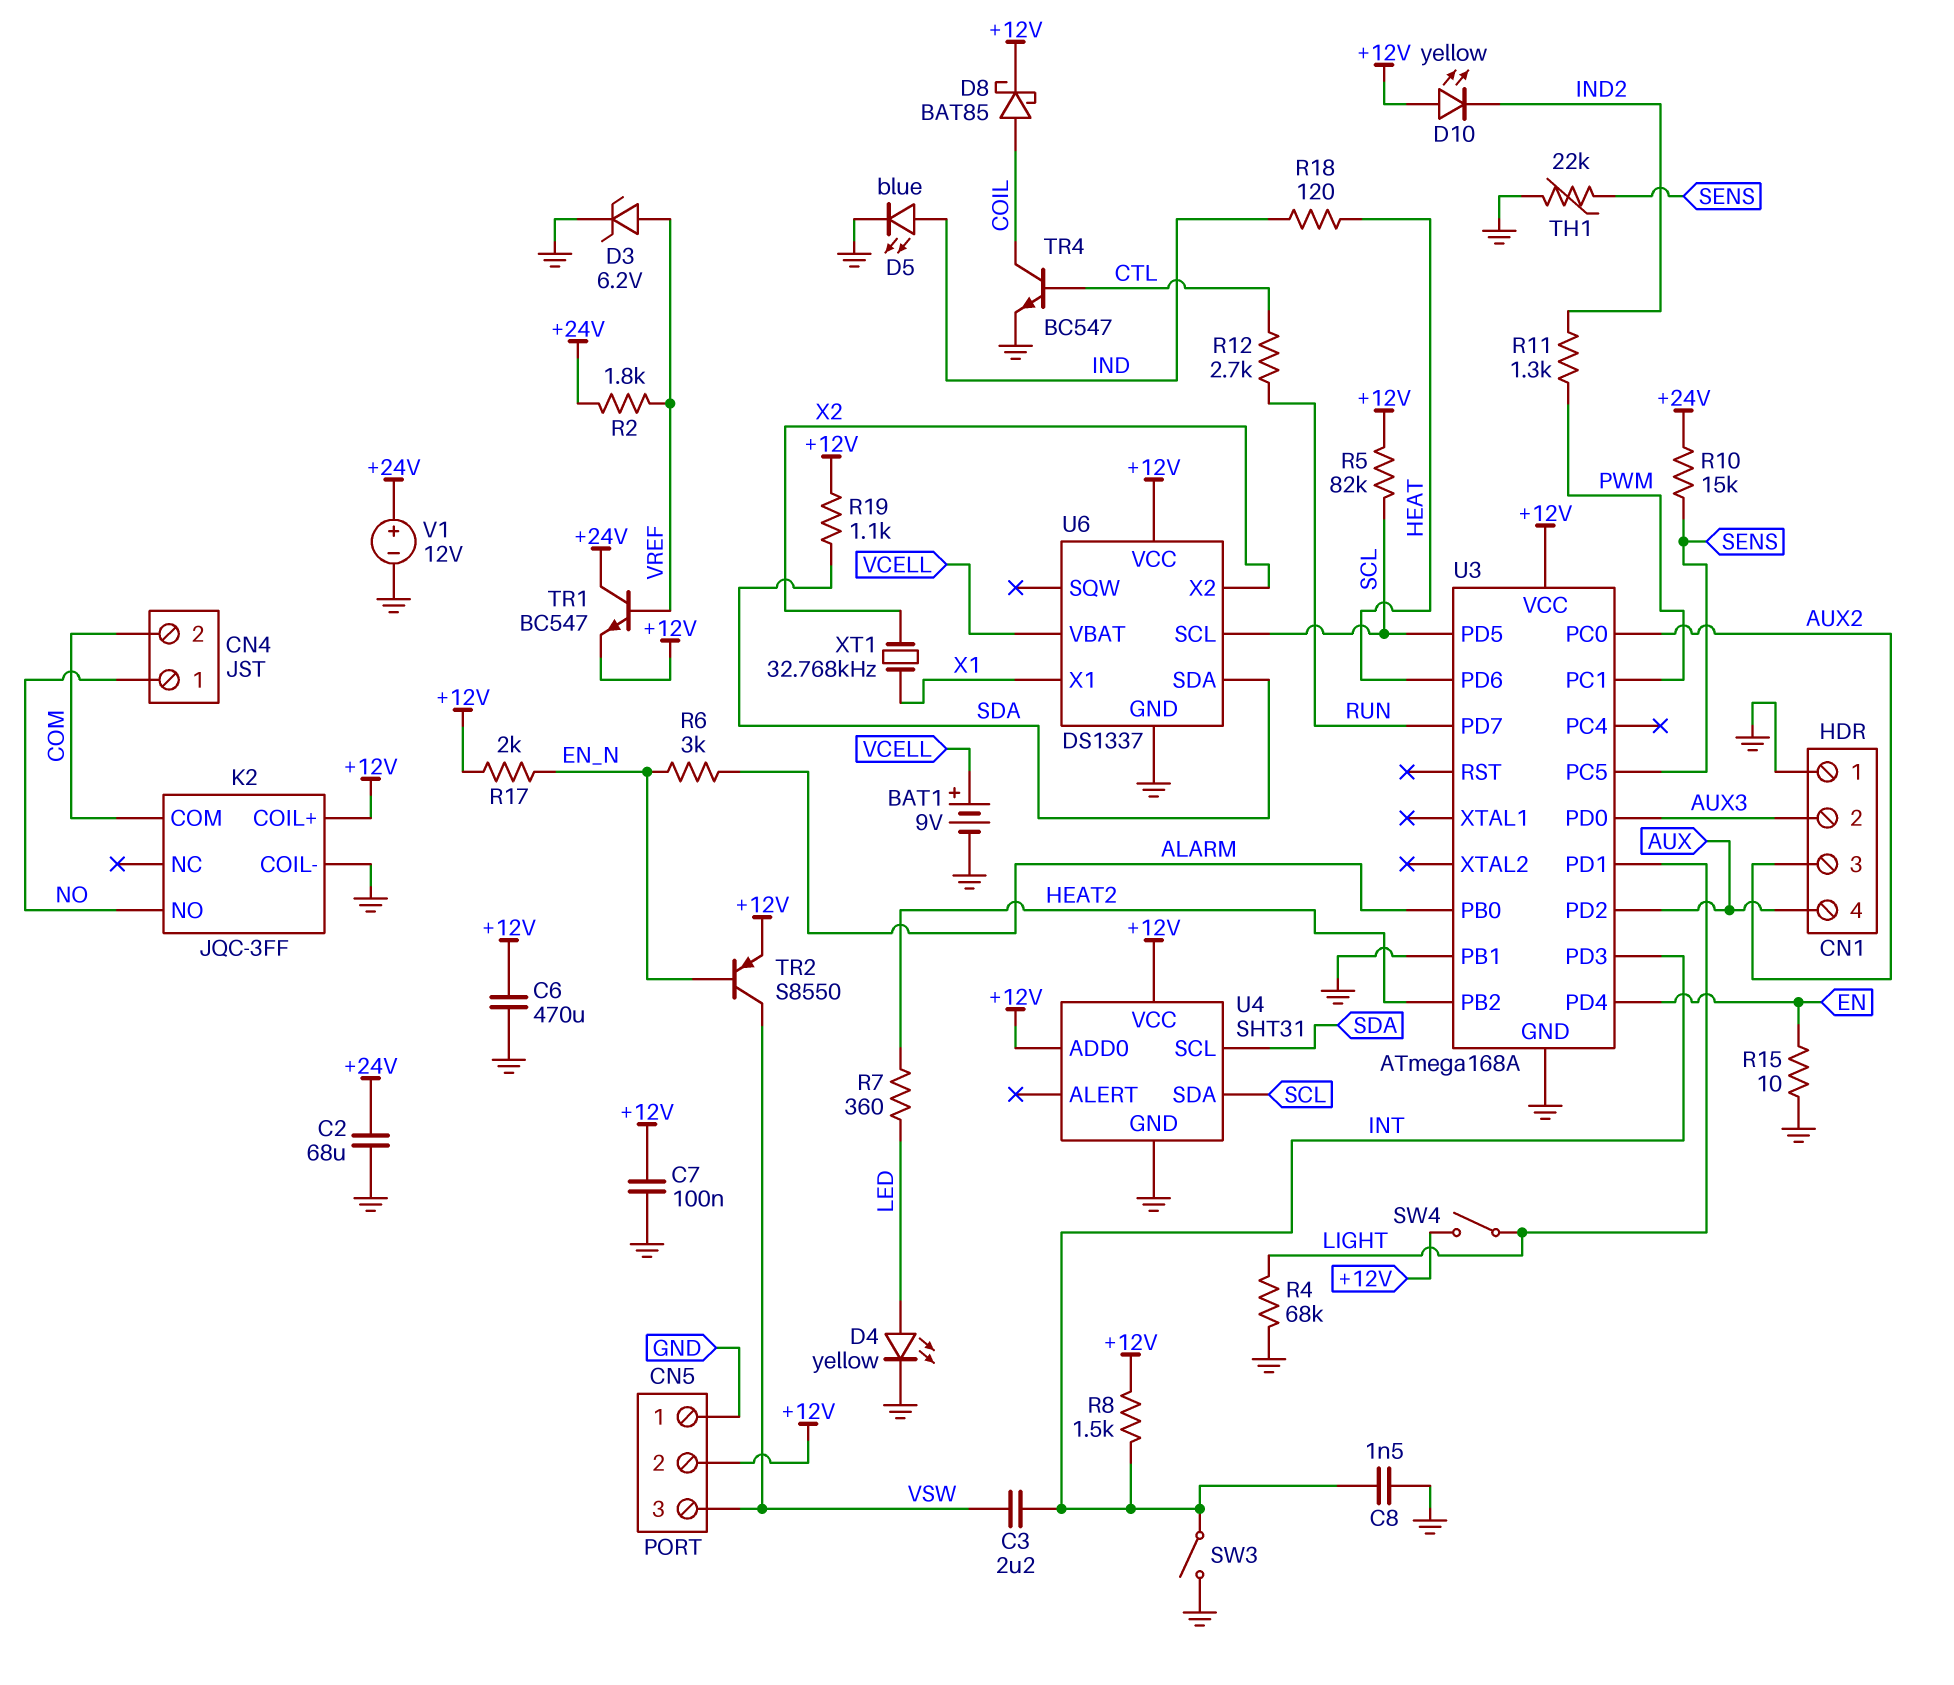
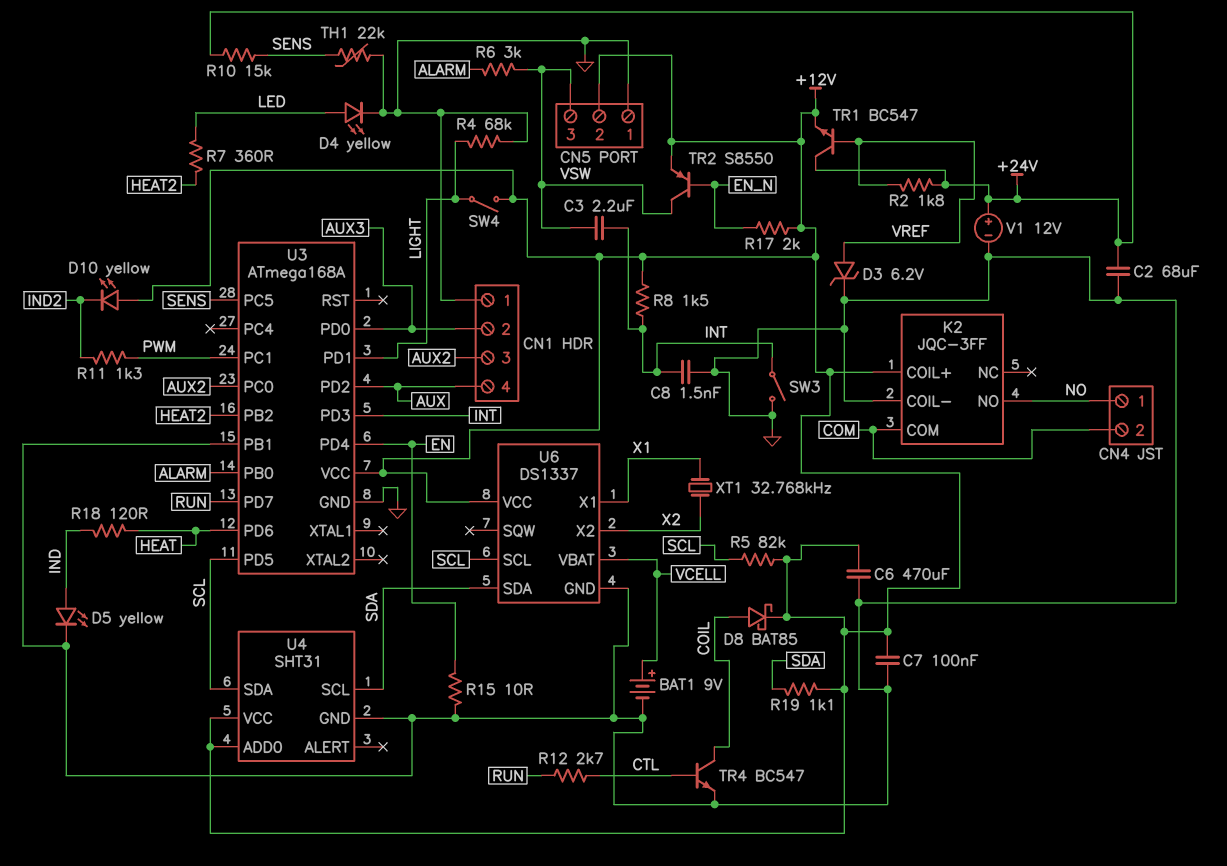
D5: LED blue (A IND, K GND) -> LED yellow (A IND, K GND)
R6: 3k (ALARM, EN_N) -> 3k (ALARM, VSW)

